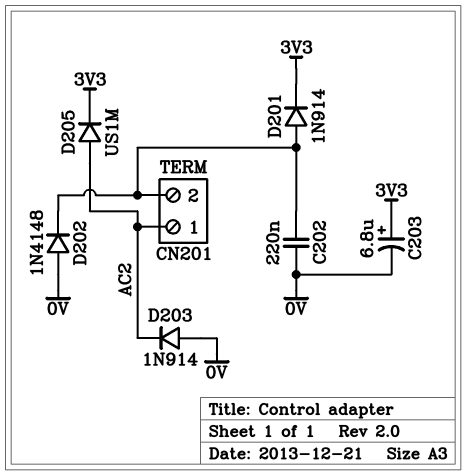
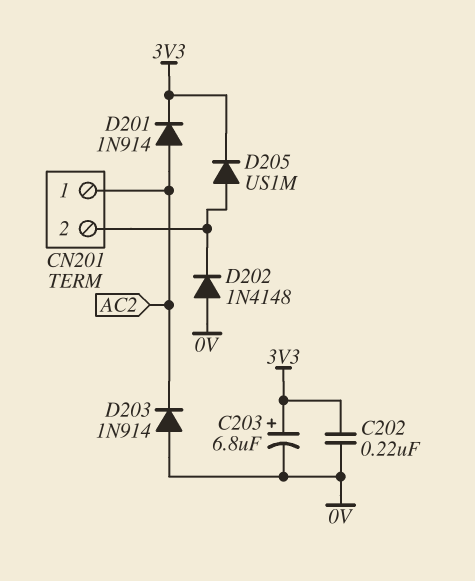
C202: 220nF (0V, CN201/2) -> 220nF (0V, 3V3)
D201: diode 1N914 (A CN201/2, K 3V3) -> diode 1N914 (A AC2, K 3V3)
D205: diode US1M (A AC2, K 3V3) -> diode US1M (A CN201/2, K 3V3)

